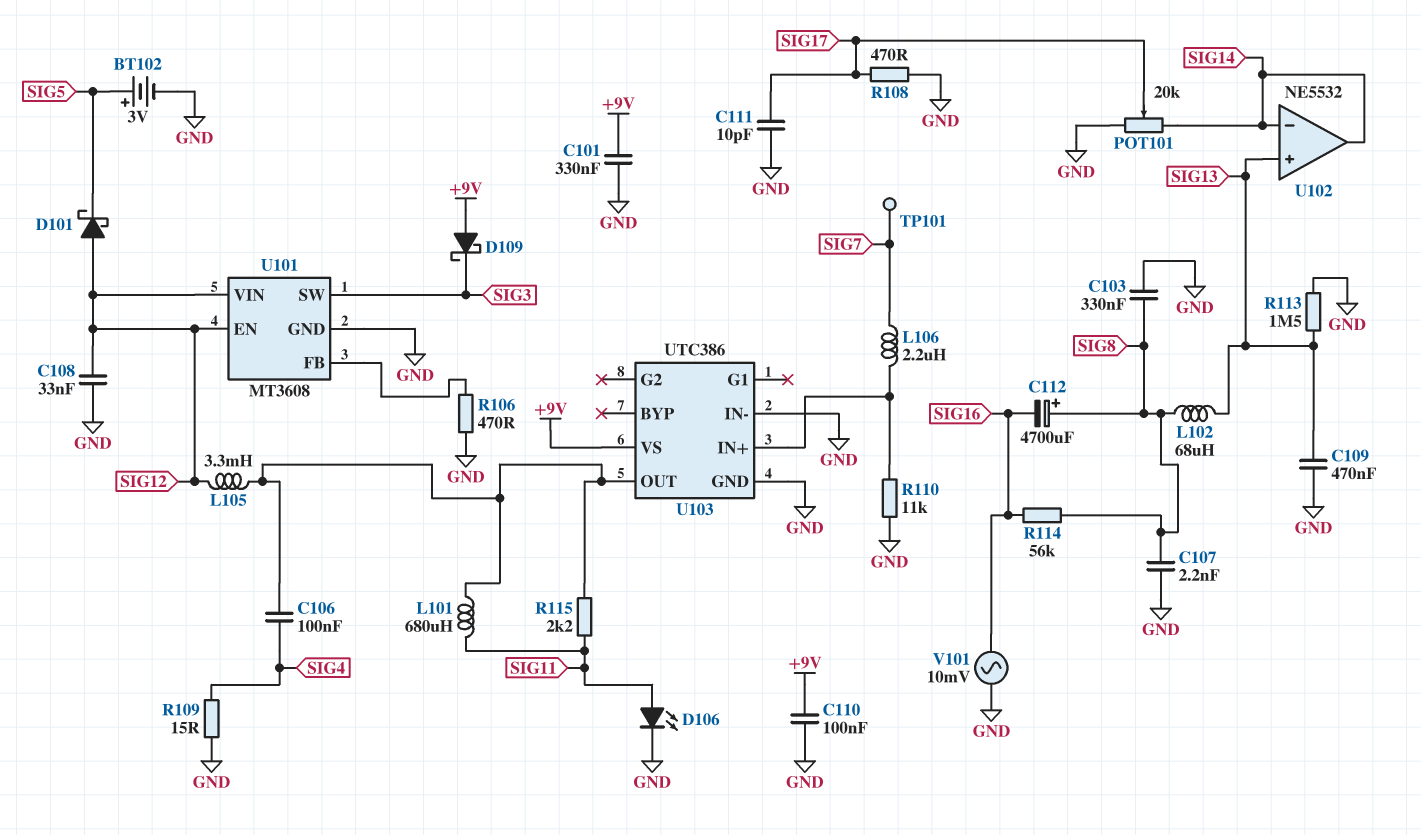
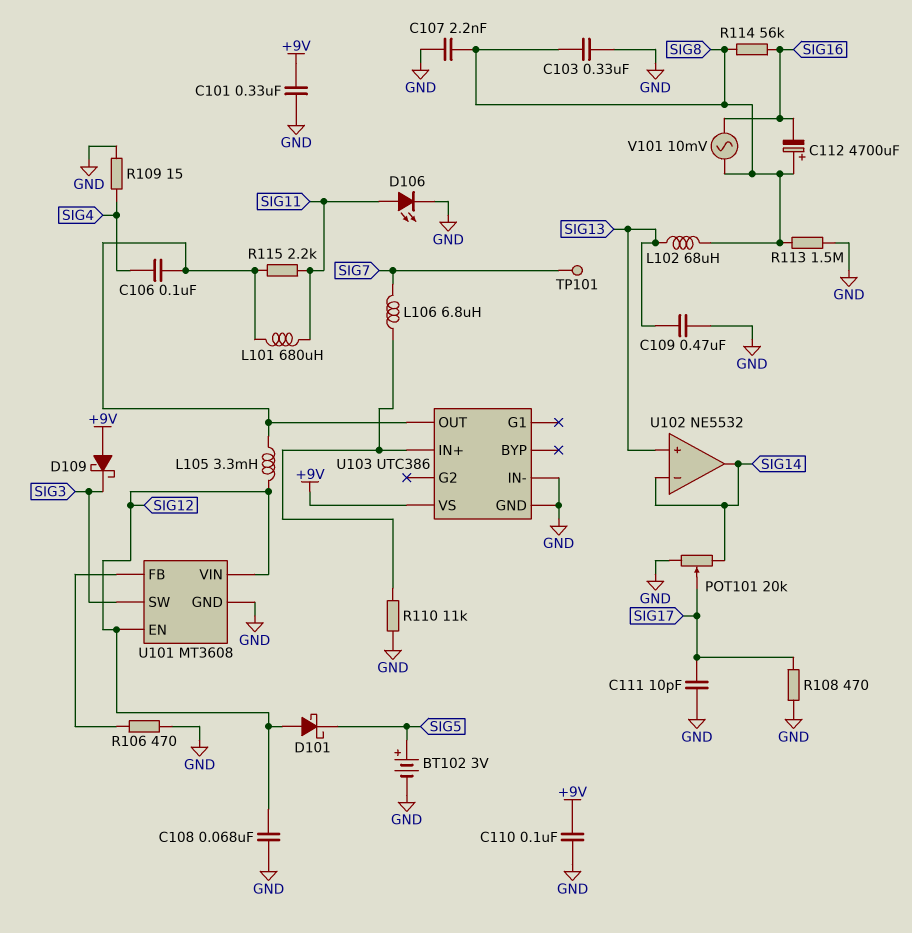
C108: 33nF (GND, SIG12) -> 68nF (GND, SIG12)
L106: 2.2uH (SIG7, U103/IN+) -> 6.8uH (SIG7, U103/IN+)
R113: 1.5M (GND, SIG13) -> 1.5M (GND, SIG8)
V101: AC 10mV (GND, SIG16) -> AC 10mV (SIG8, SIG16)

